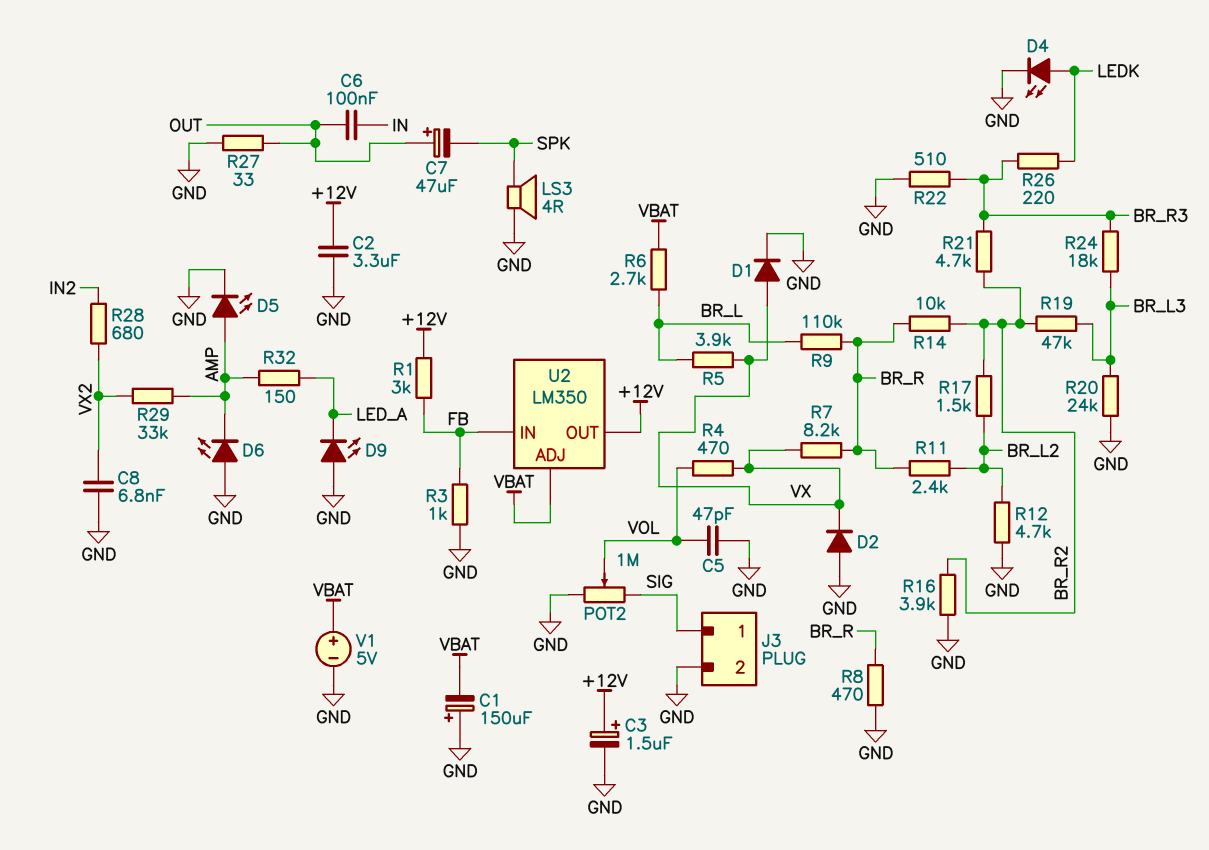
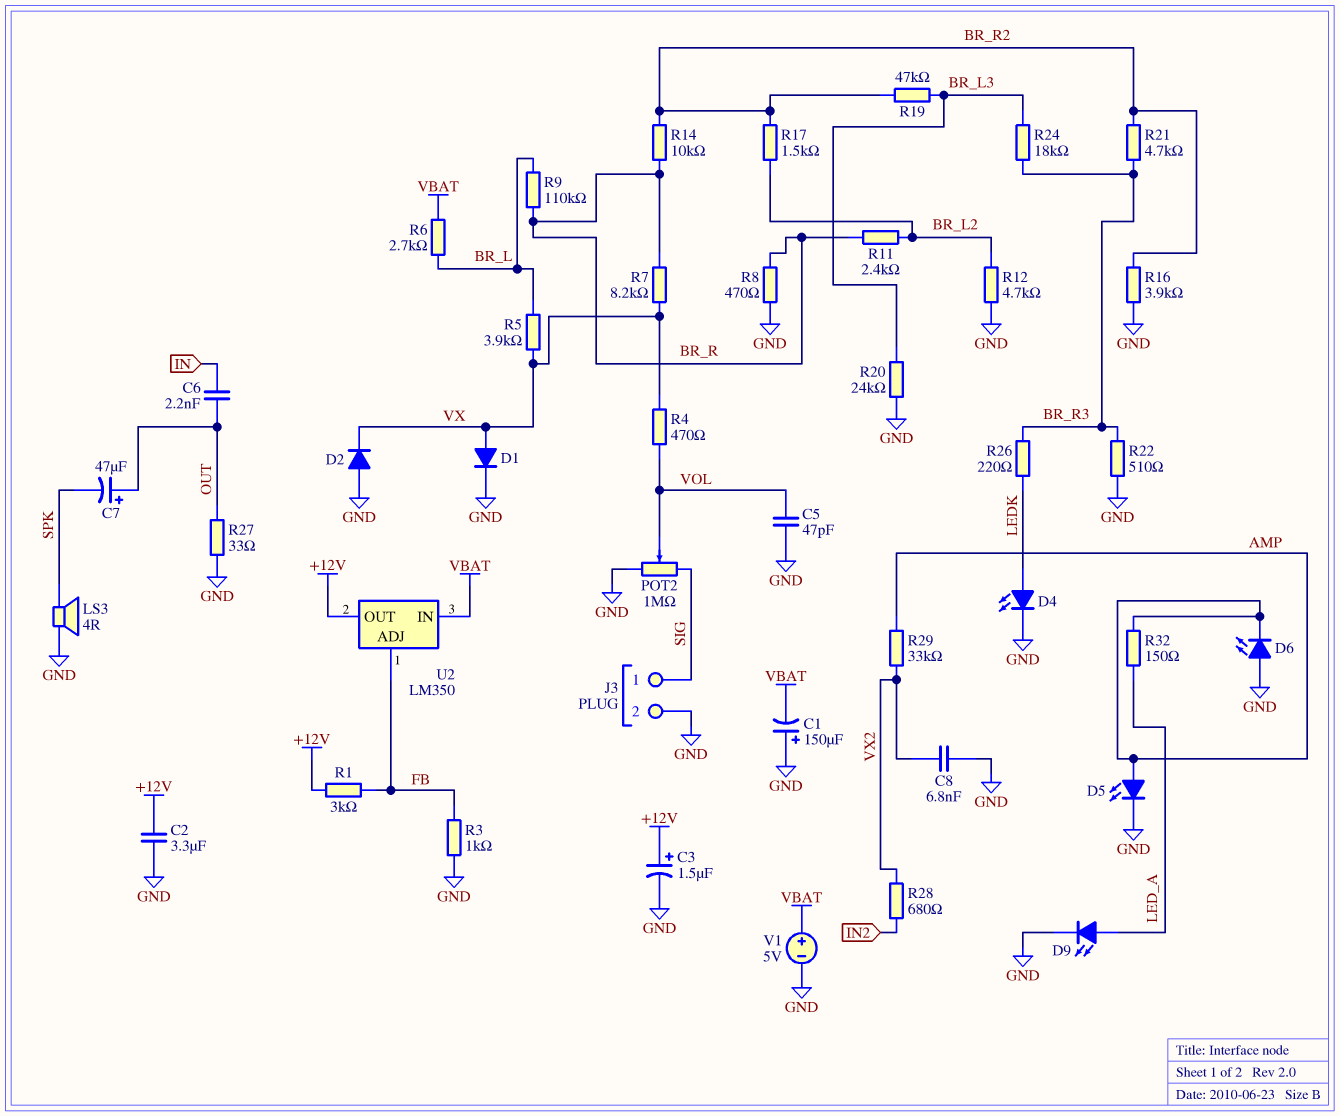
C6: 100nF (IN, OUT) -> 2.2nF (IN, OUT)
D9: LED (A GND, K LED_A) -> LED (A LED_A, K GND)
U2 pin ADJ: VBAT -> FB
U2 pin IN: FB -> VBAT

